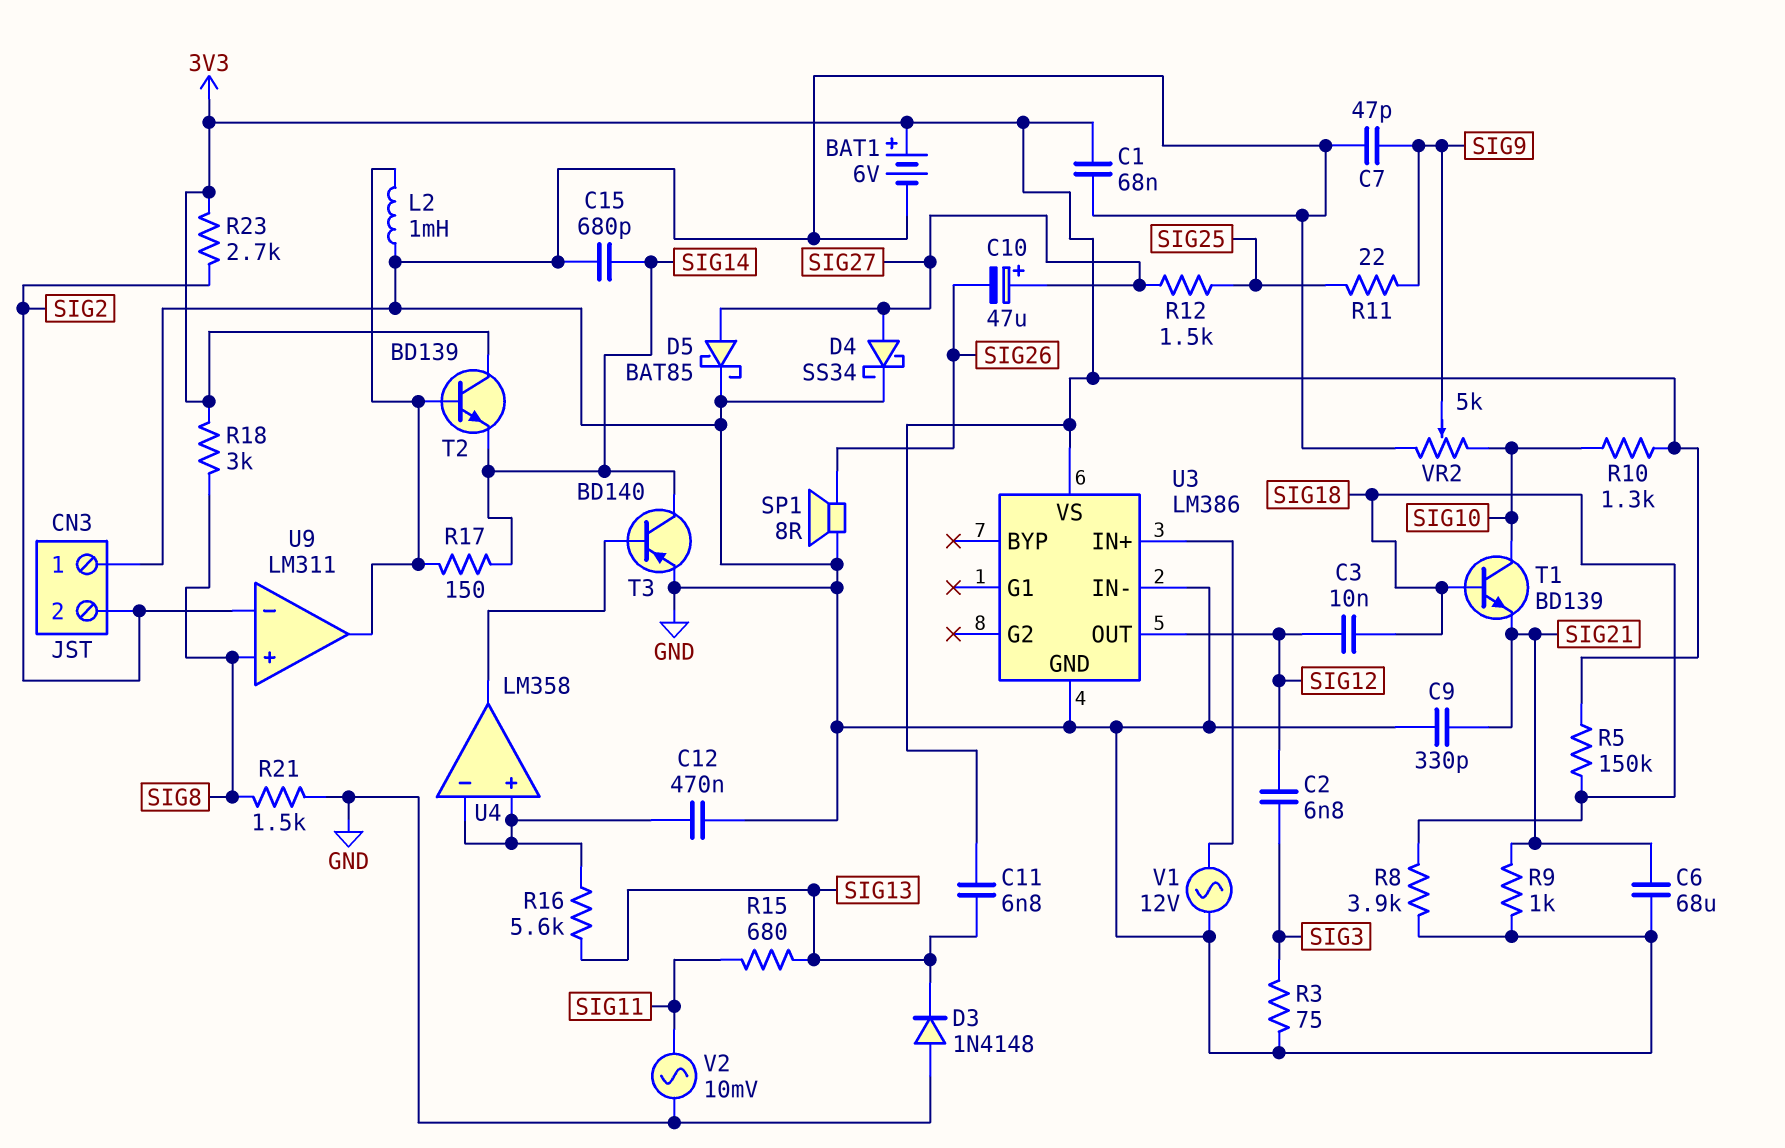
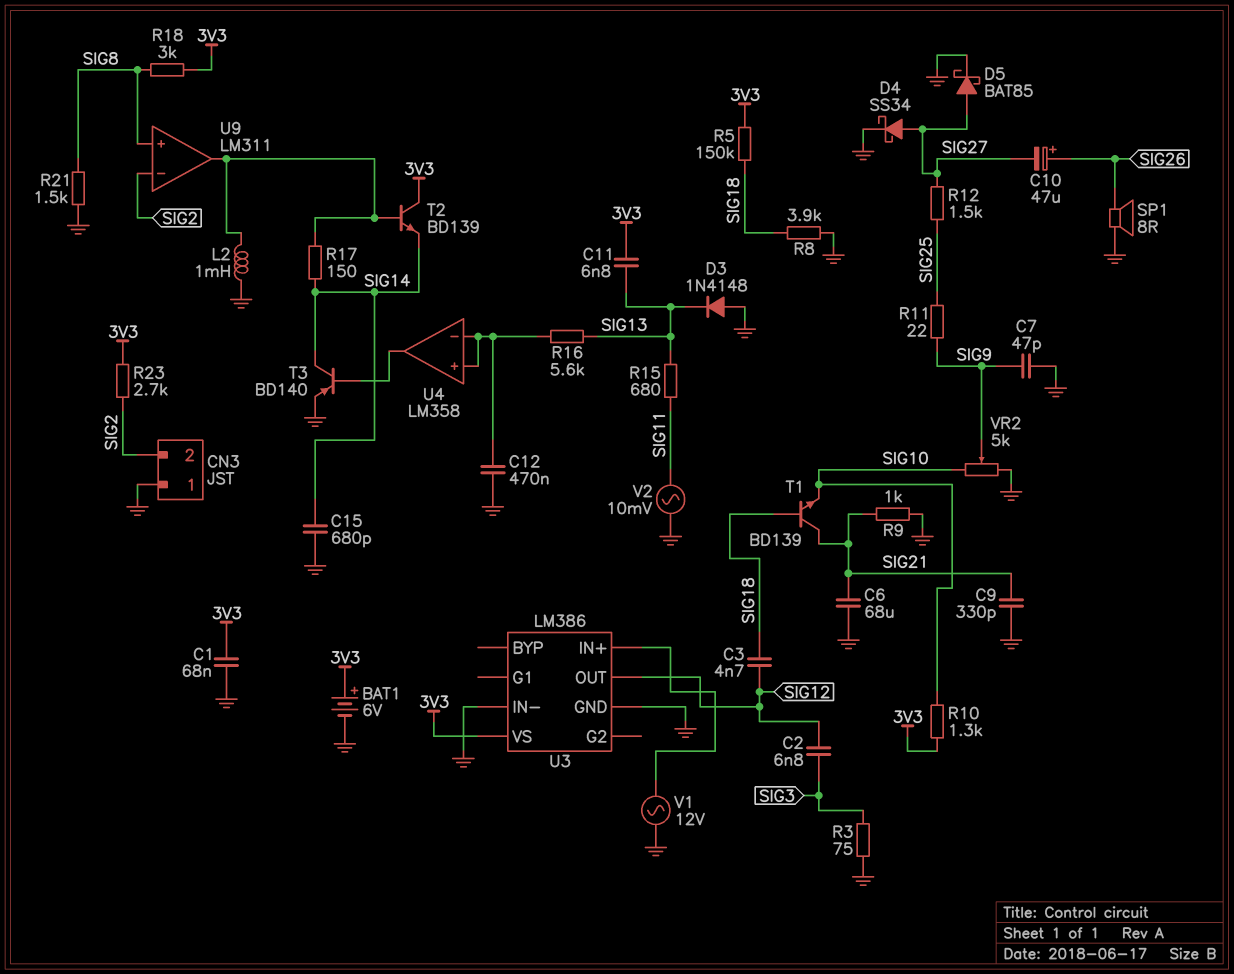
C3: 10nF (SIG12, SIG18) -> 4.7nF (SIG12, SIG18)
C10: 47uF (plus SIG27, minus SIG26) -> 47uF (plus SIG26, minus SIG27)
T1: NPN BD139 (B SIG18, C SIG10, E SIG21) -> NPN BD139 (B SIG18, C SIG21, E SIG10)

